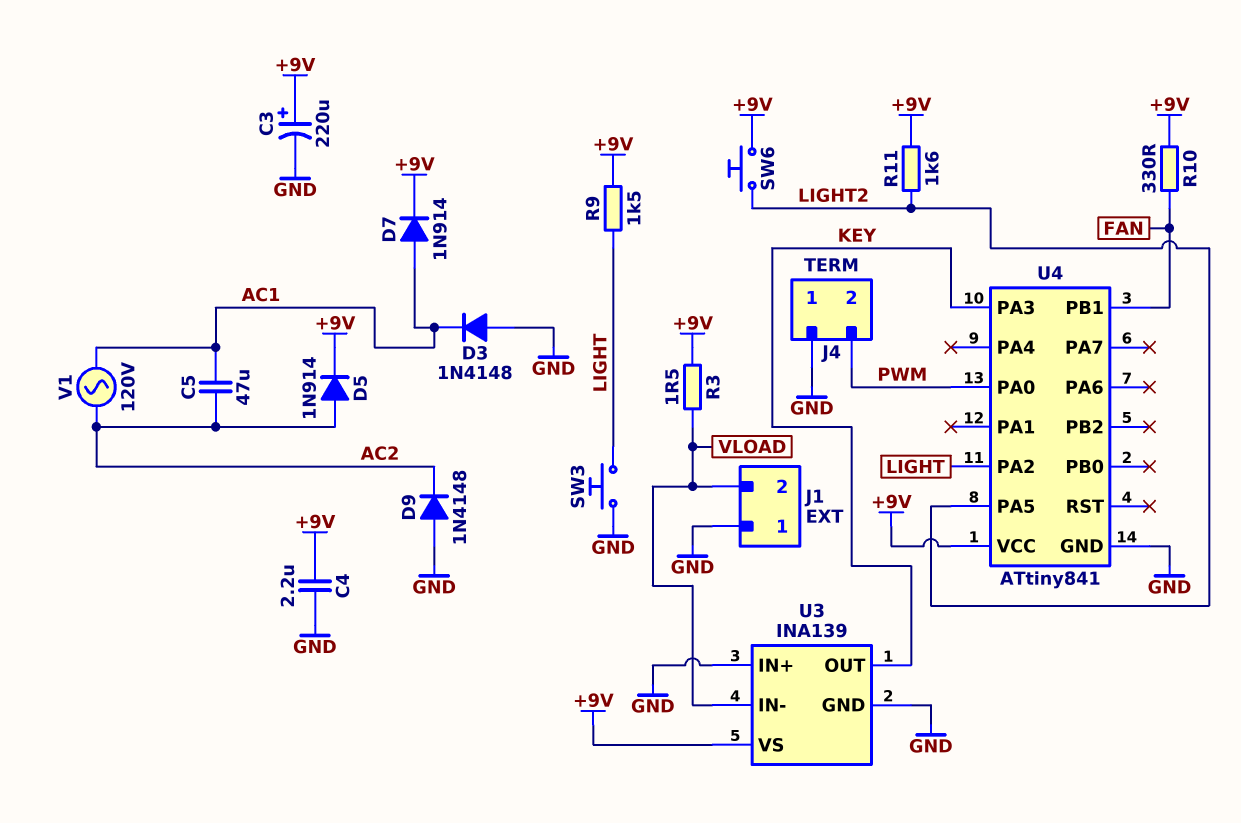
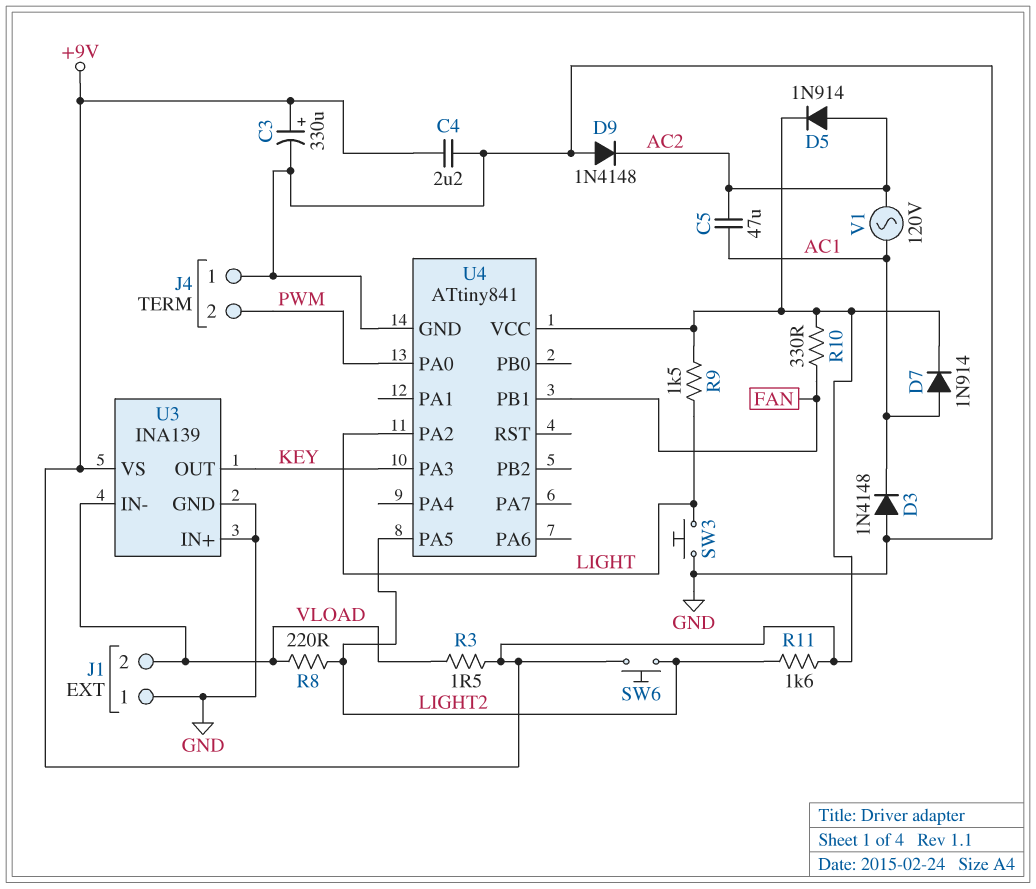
C3: 220uF (plus +9V, minus GND) -> 330uF (plus +9V, minus GND)
R8: none -> 220 (LIGHT2, VLOAD)

